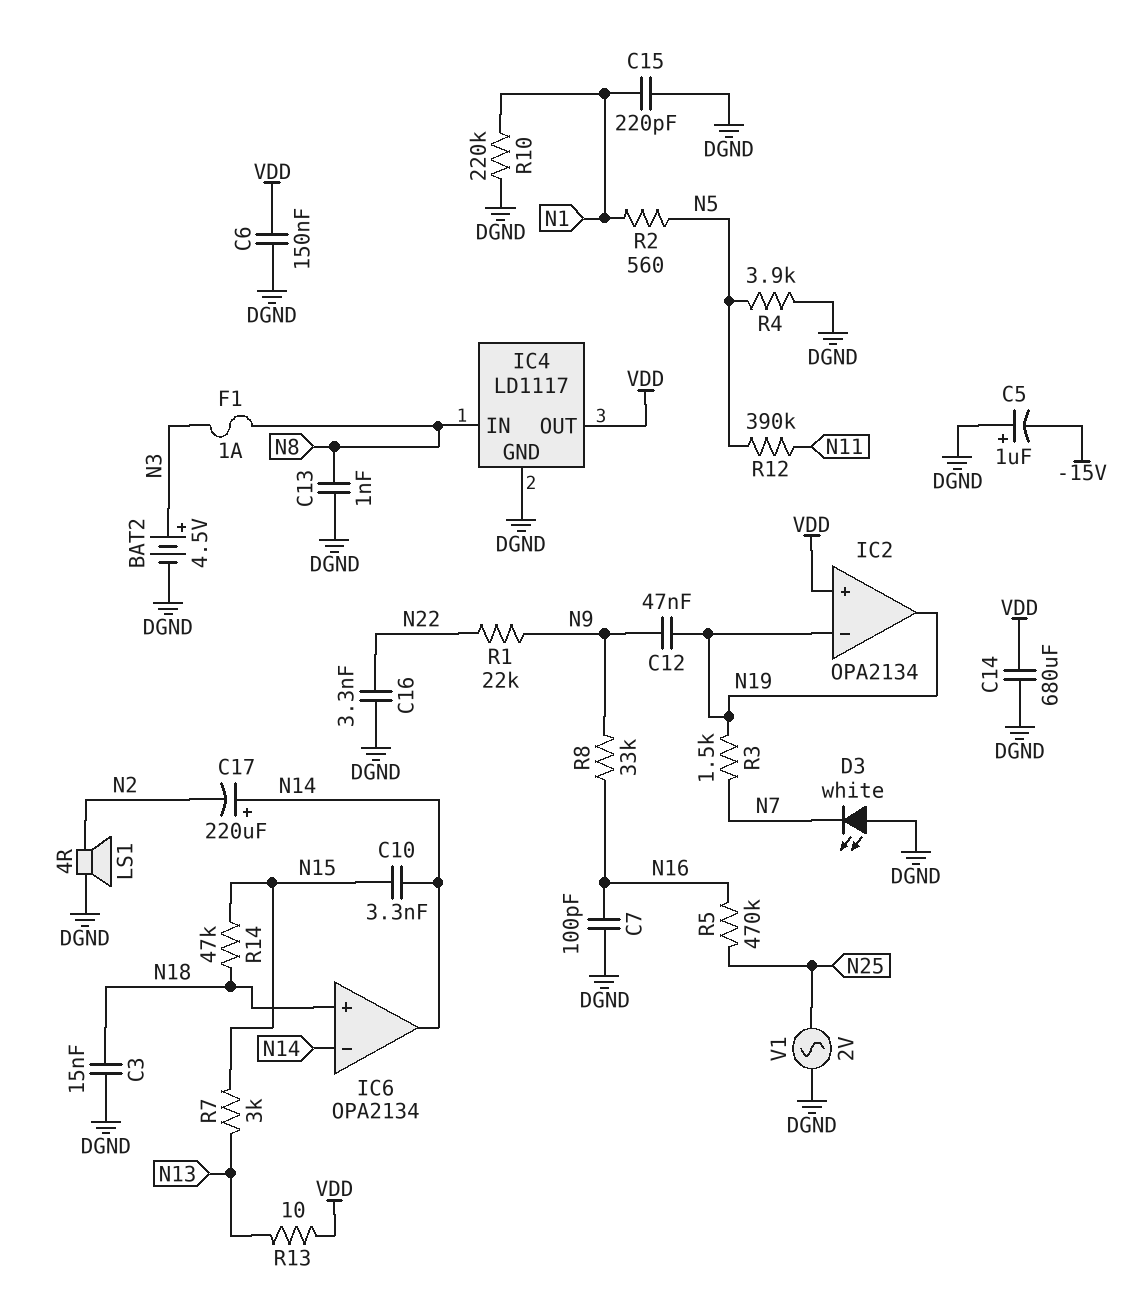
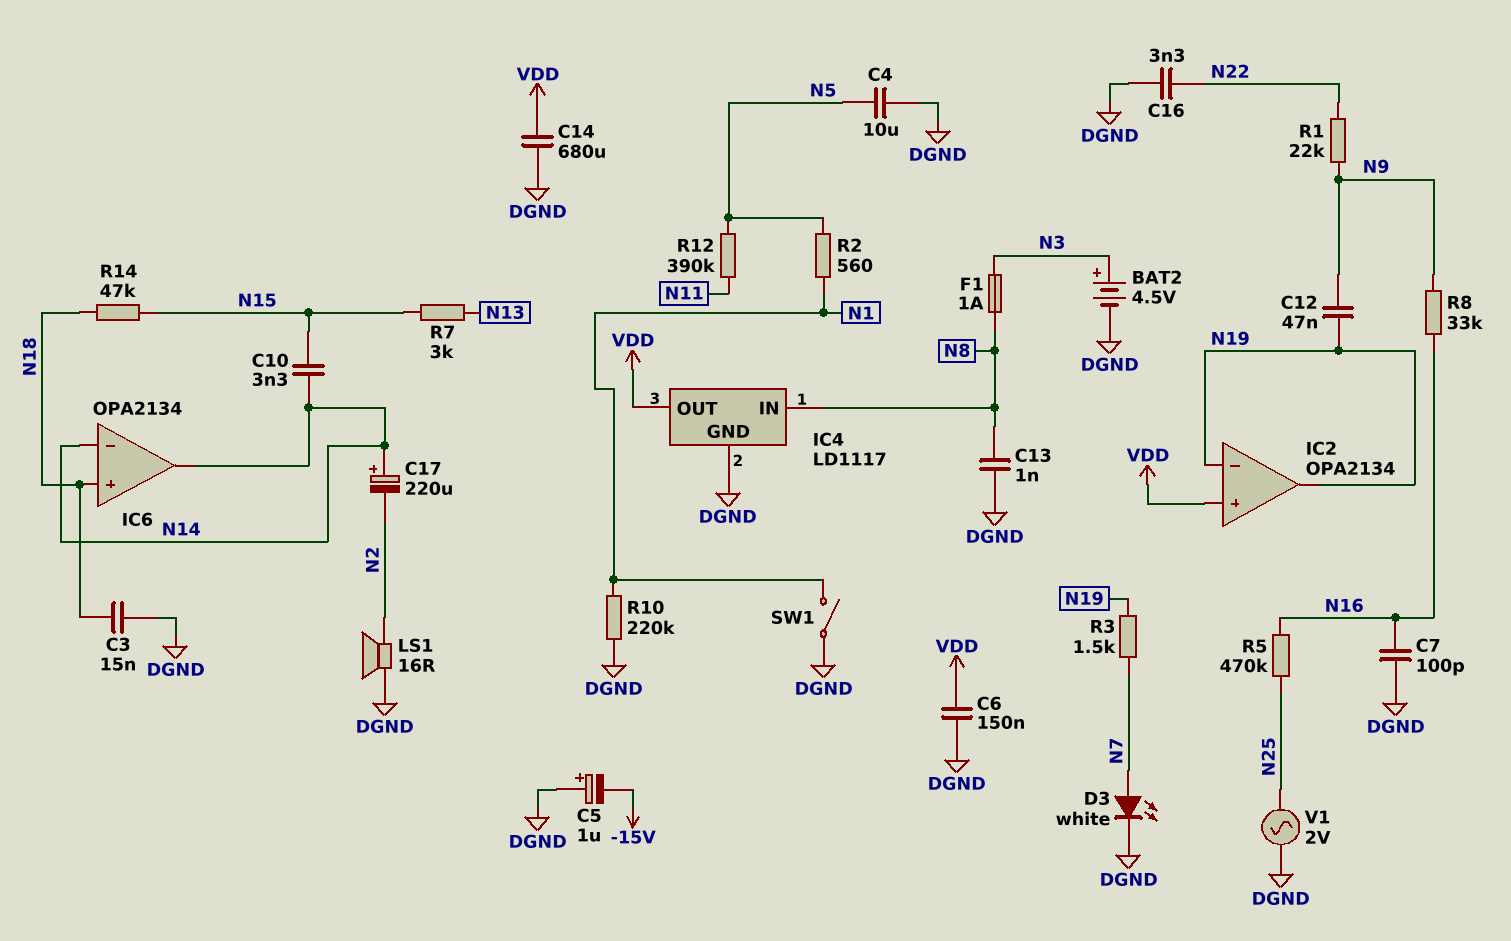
C4: none -> 10uF (DGND, N5)
C15: 220pF (DGND, N1) -> none
D3: LED white (A DGND, K N7) -> LED white (A N7, K DGND)
LS1: speaker 4R (DGND, N2) -> speaker 16R (DGND, N2)
R4: 3.9k (DGND, N5) -> none
R13: 10 (N13, VDD) -> none
SW1: none -> switch (DGND, N1)

